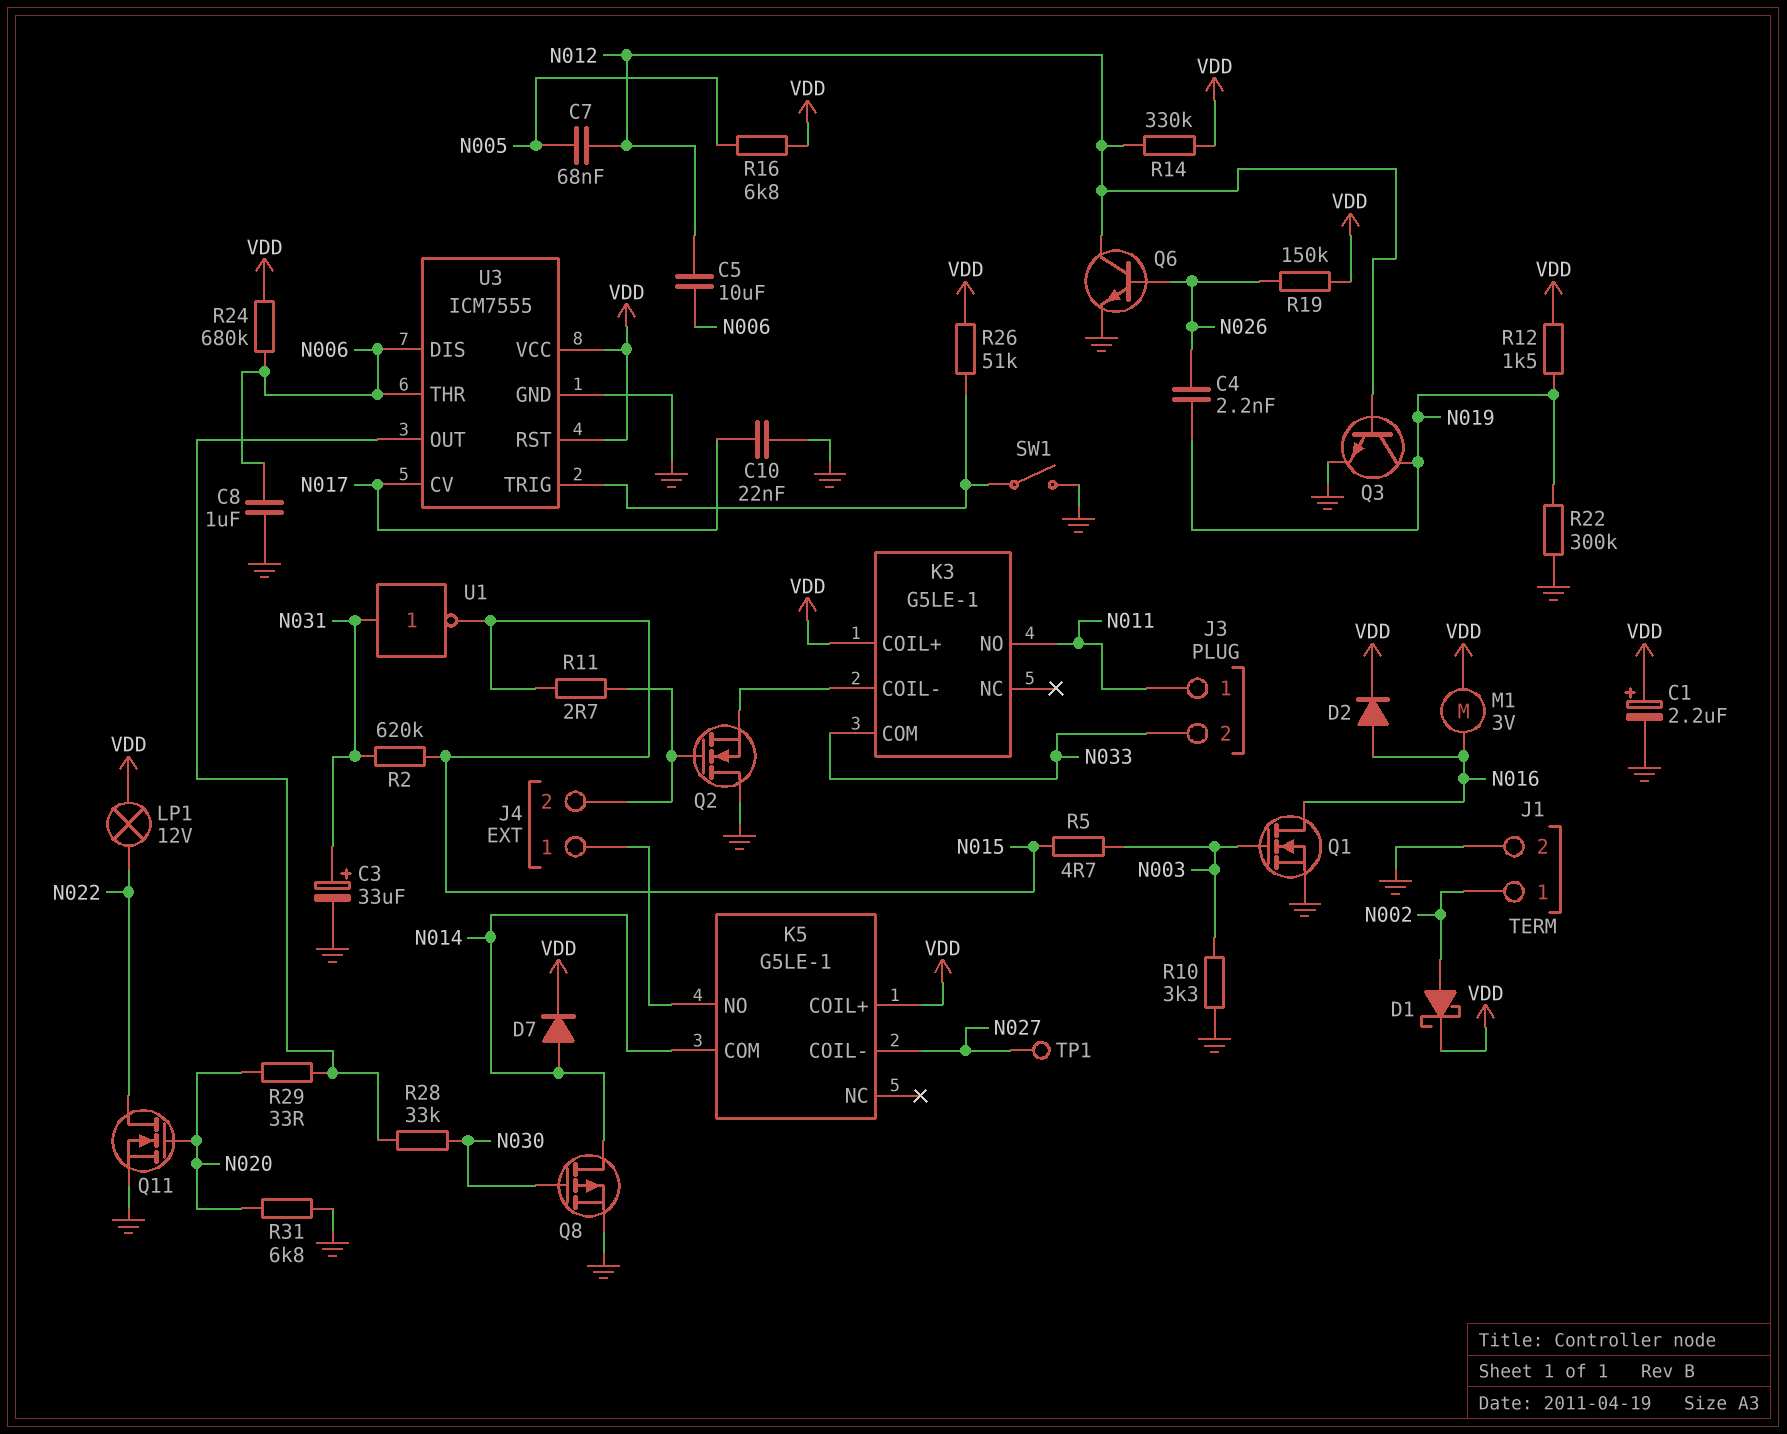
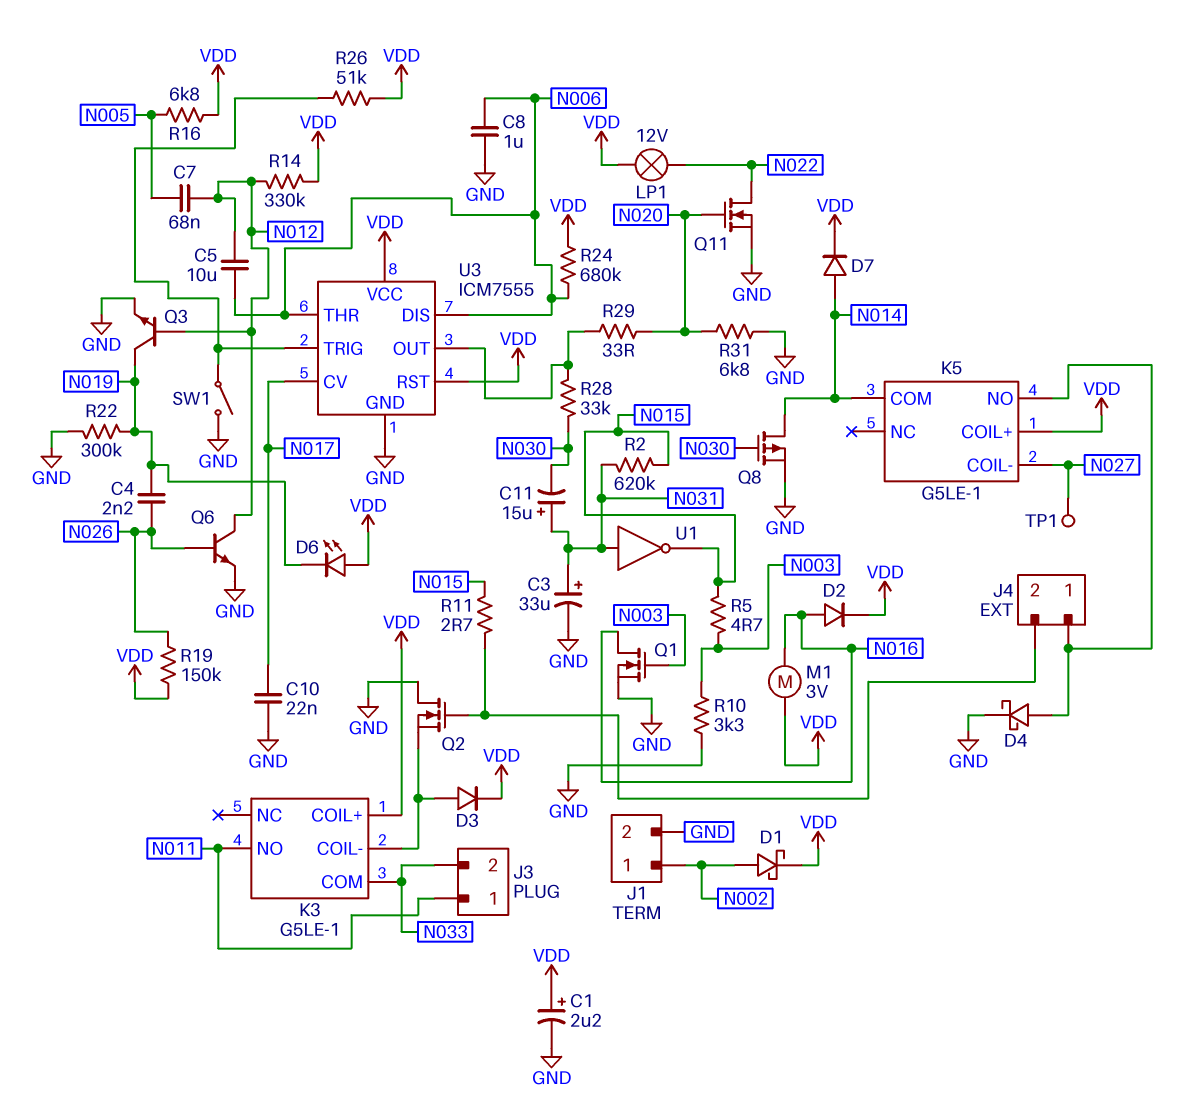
C11: none -> 15uF (plus N031, minus N030)
D3: none -> diode (A K3/COIL-, K VDD)
D4: none -> schottky (A J4/1, K GND)
D6: none -> LED (A VDD, K N019)
R12: 1.5k (N019, VDD) -> none

